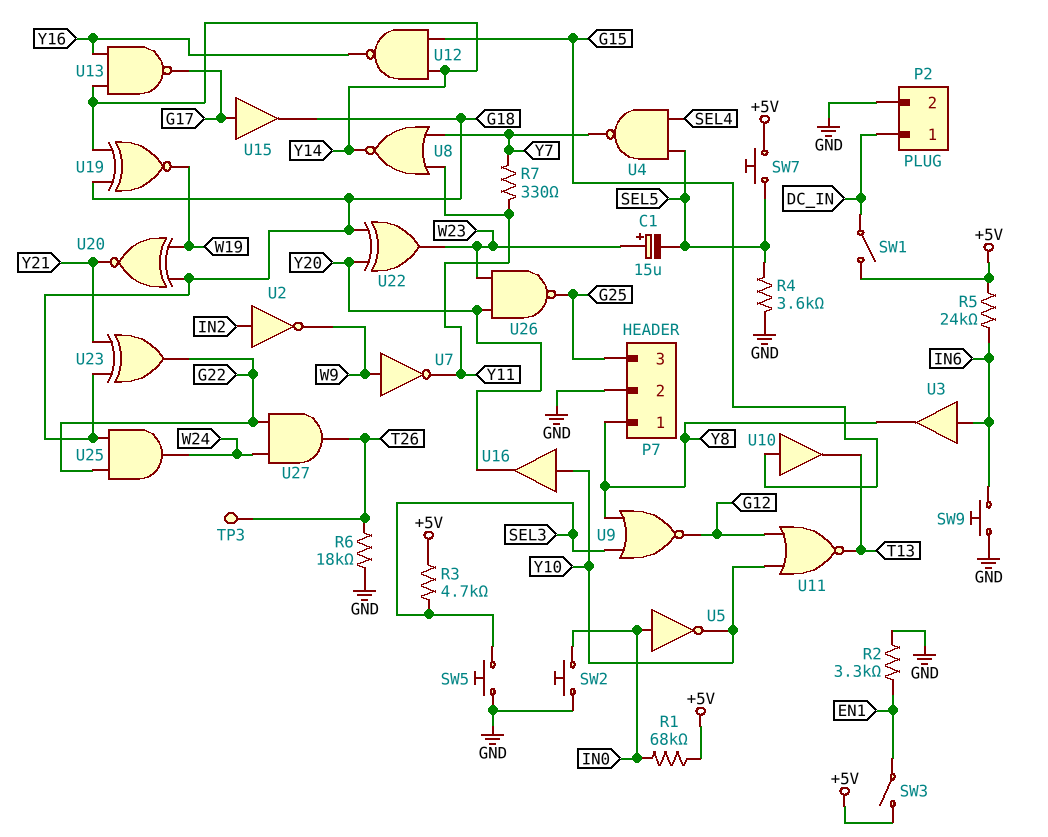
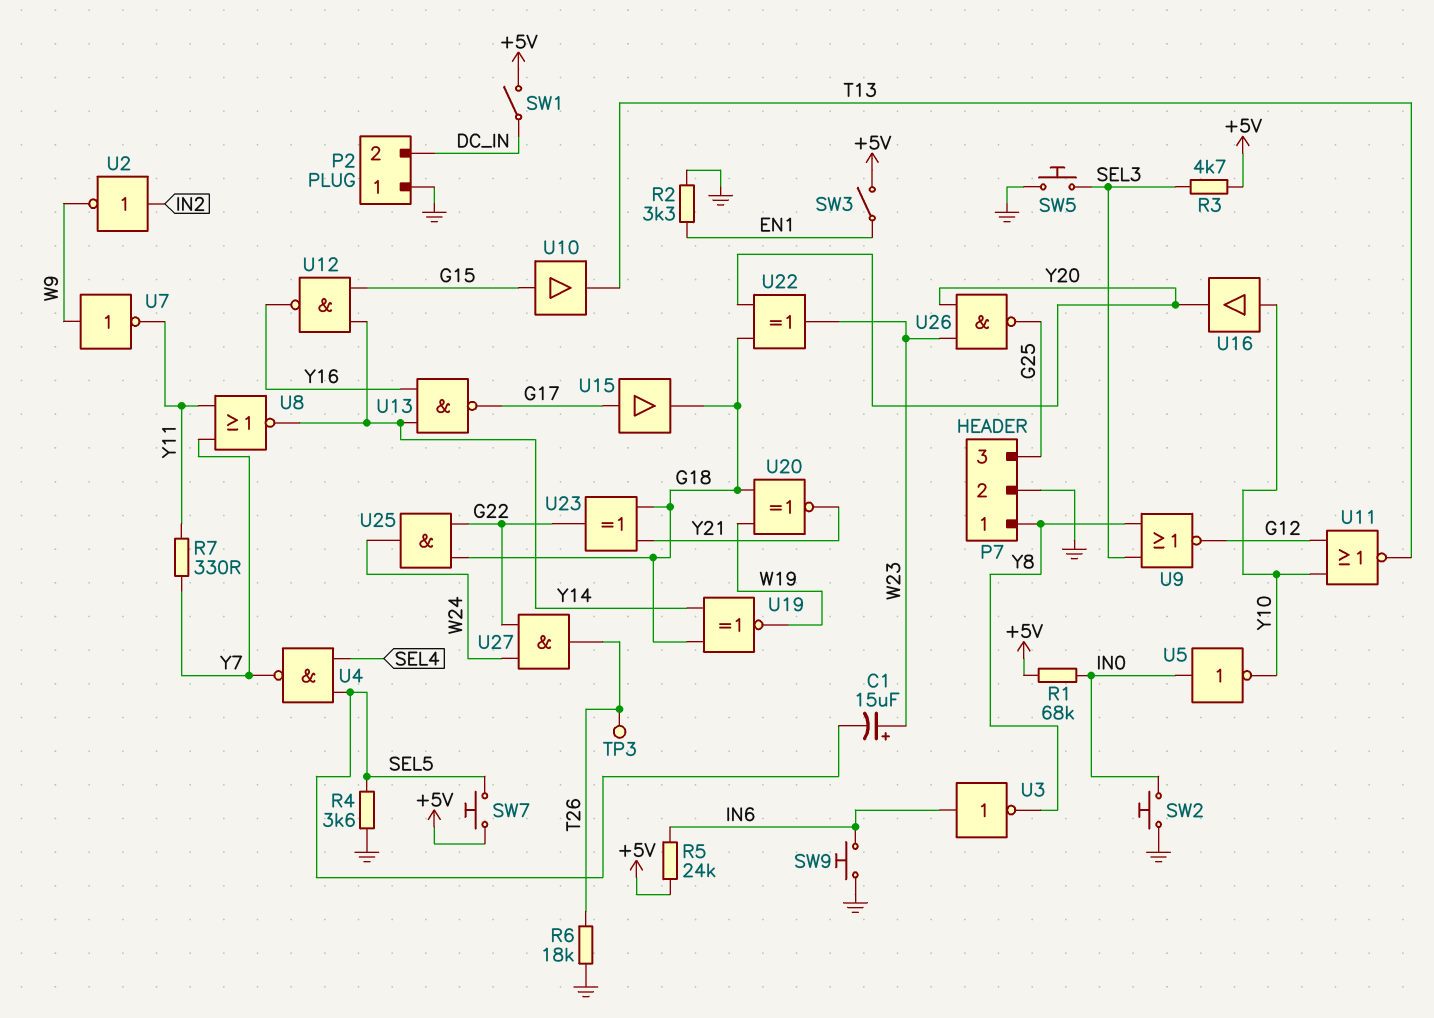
P2 pin 1: DC_IN -> GND
P2 pin 2: GND -> DC_IN
U3: buffer (in IN6, out Y8) -> NOT (in IN6, out Y8)

